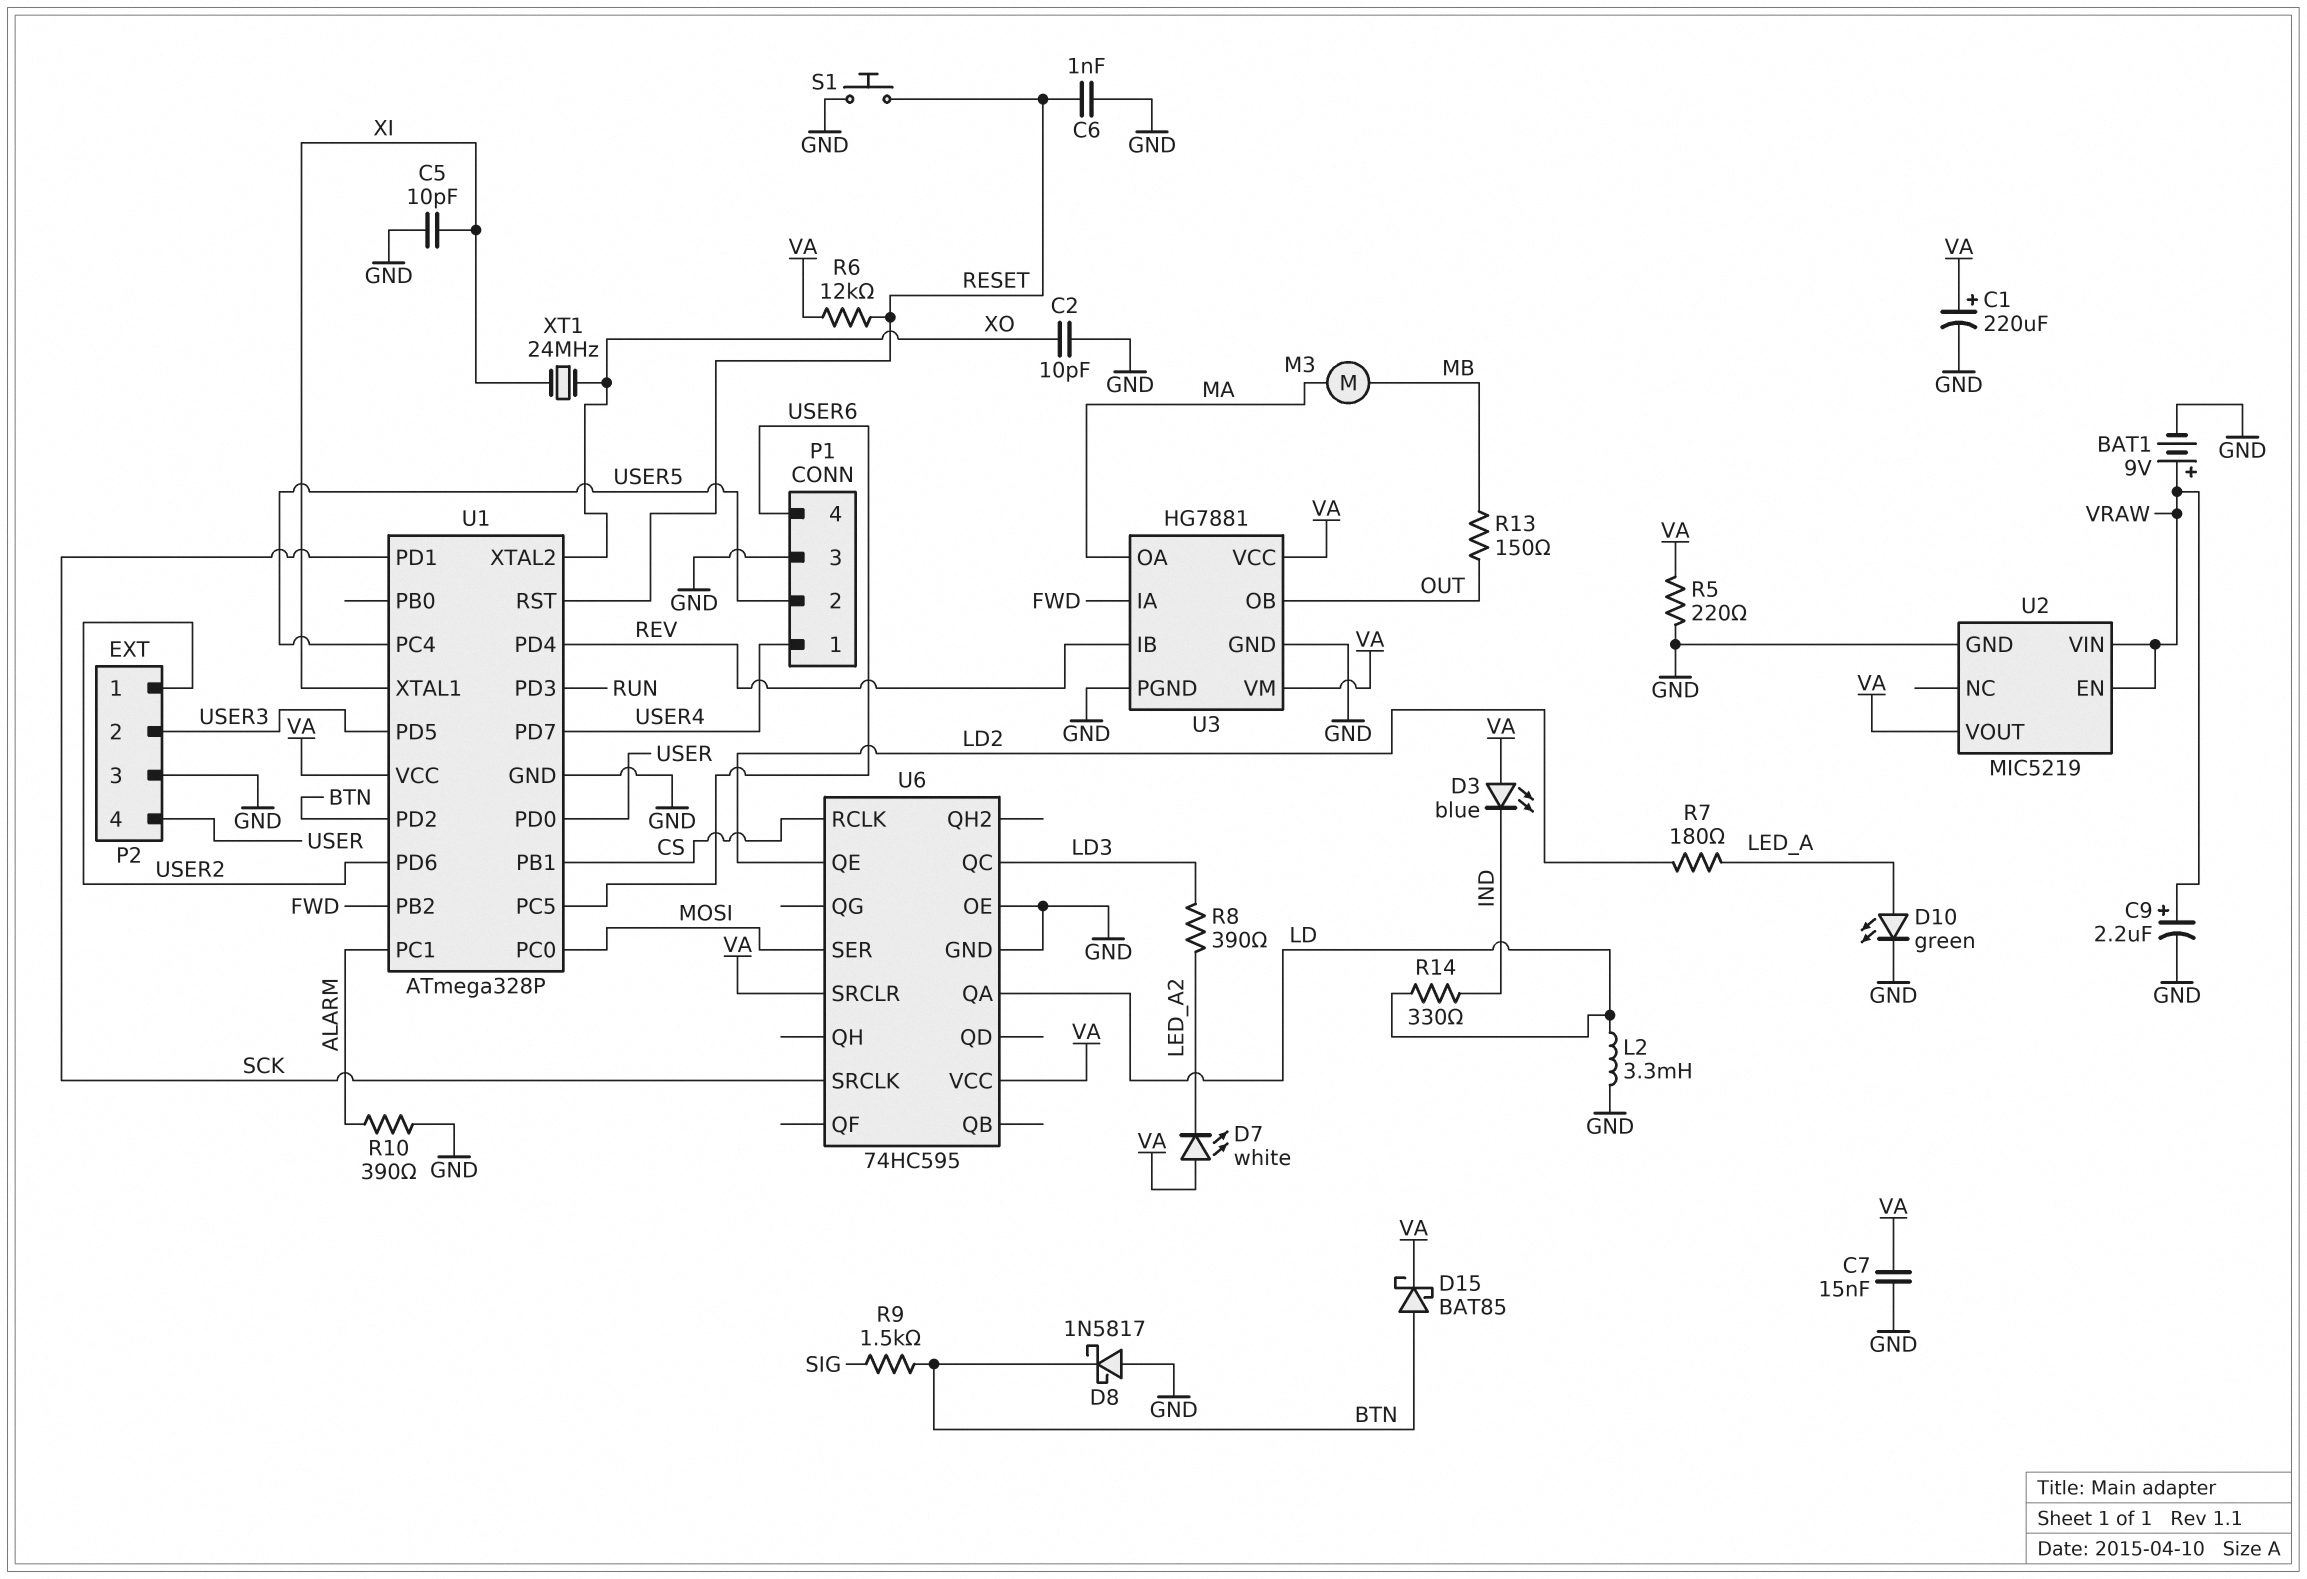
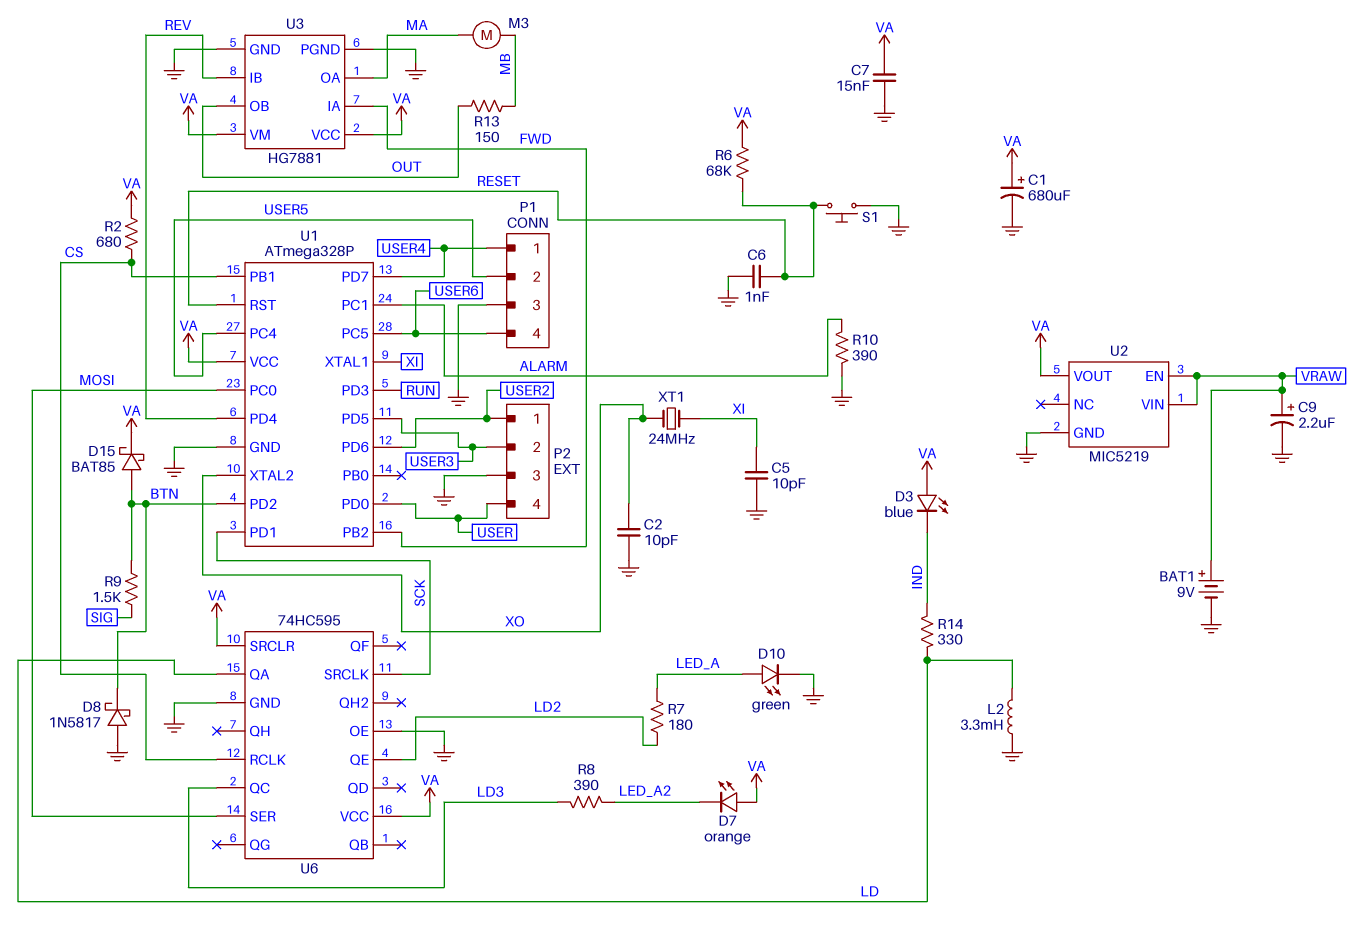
C1: 220uF (plus VA, minus GND) -> 680uF (plus VA, minus GND)
D7: LED white (A VA, K LED_A2) -> LED orange (A VA, K LED_A2)
R2: none -> 680 (CS, VA)
R5: 220 (GND, VA) -> none
R6: 12k (RESET, VA) -> 68k (RESET, VA)

